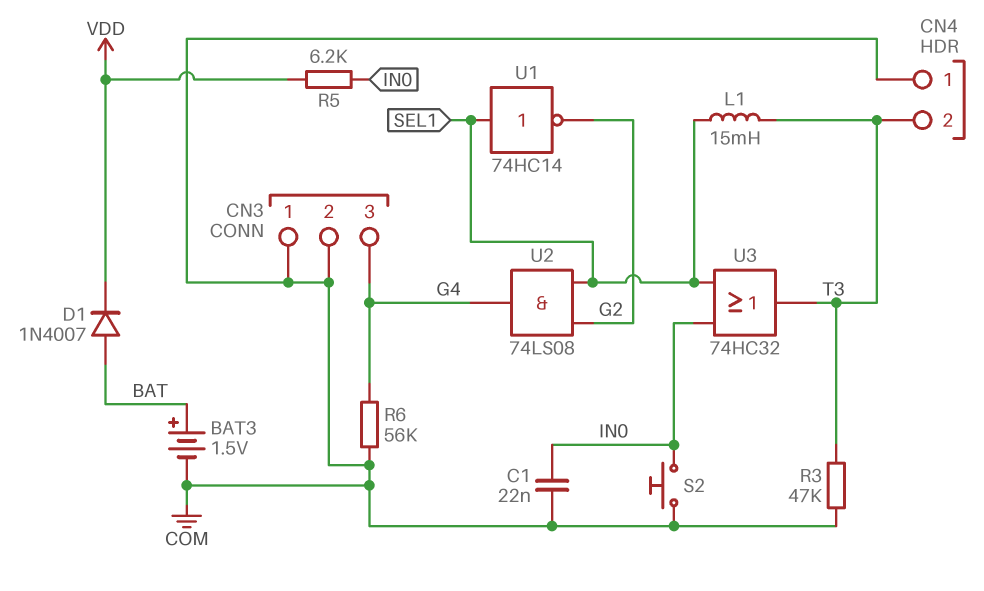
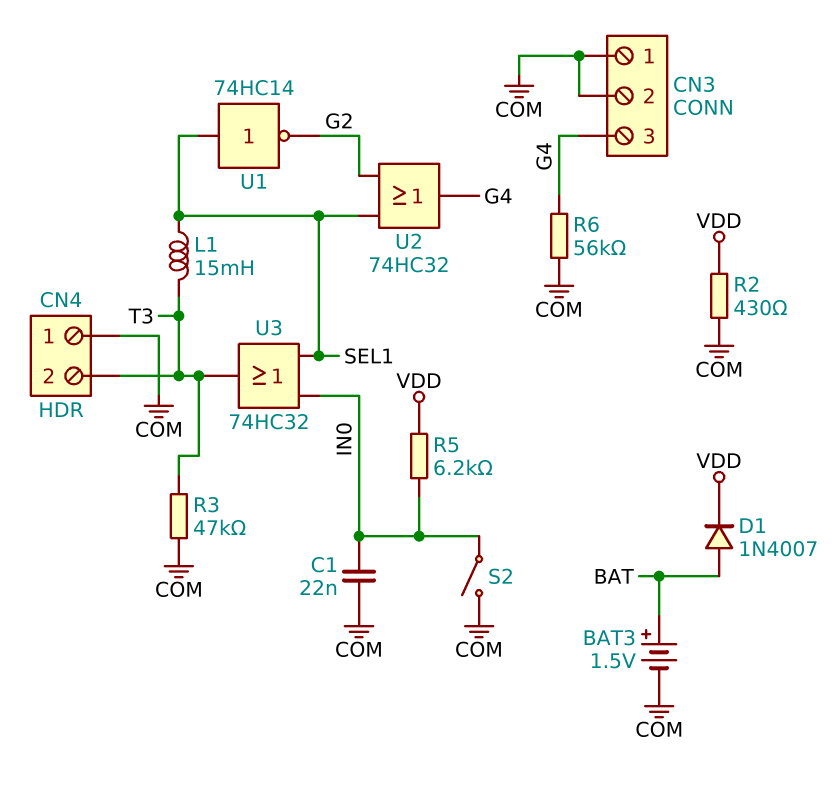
R2: none -> 430 (COM, VDD)
S2: button (COM, IN0) -> switch (COM, IN0)
U2: AND 74LS08 (in G2, in SEL1, out G4) -> OR 74HC32 (in G2, in SEL1, out G4)

